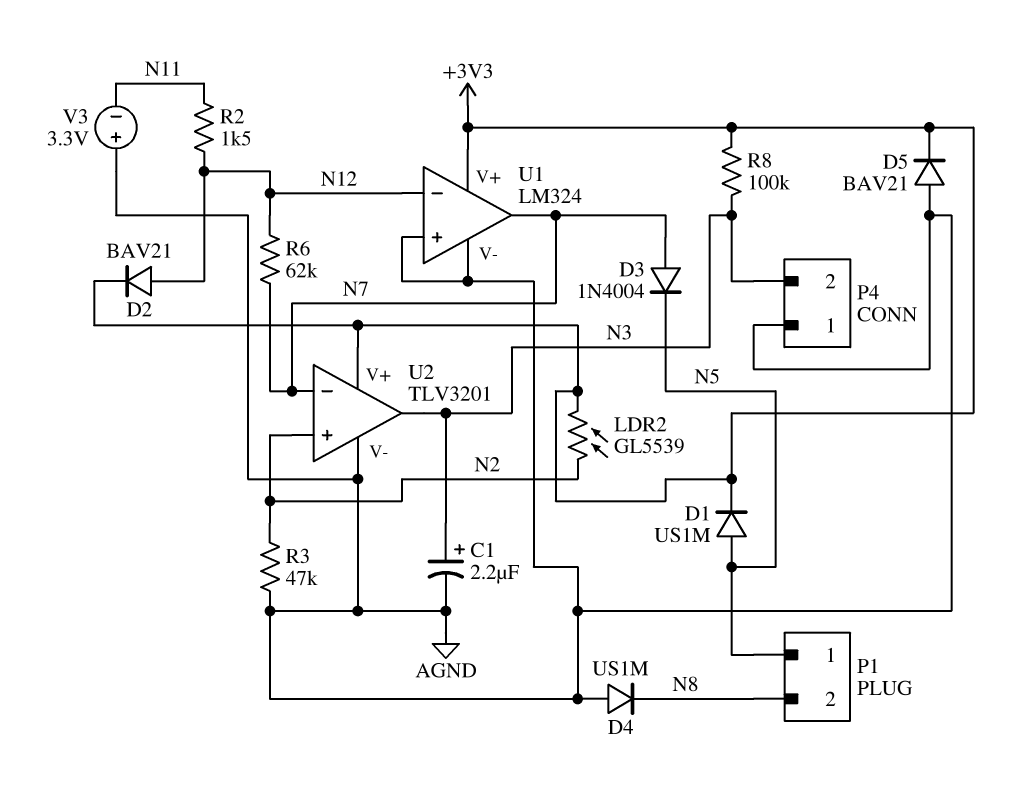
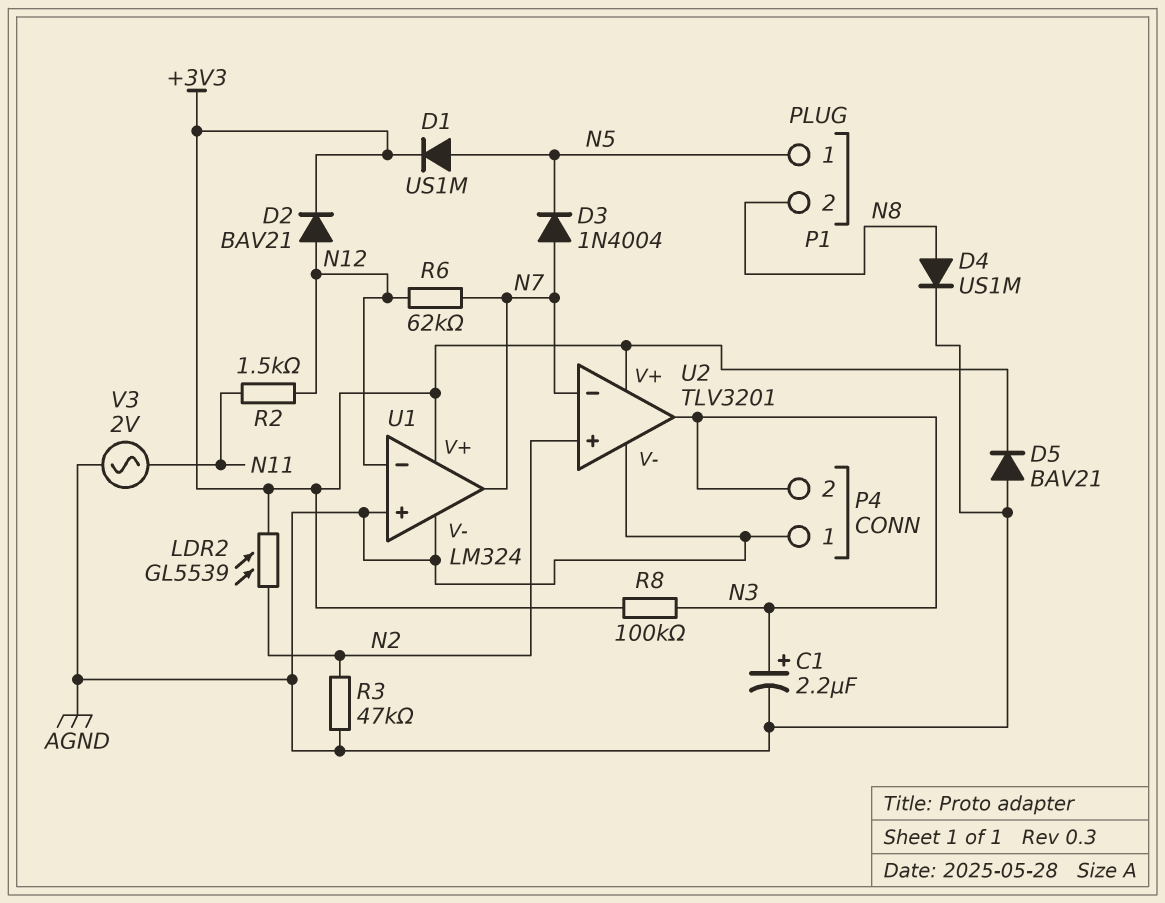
D4: diode US1M (A AGND, K N8) -> diode US1M (A N8, K AGND)
V3: 3.3V (plus AGND, minus N11) -> AC 2V (AGND, N11)

